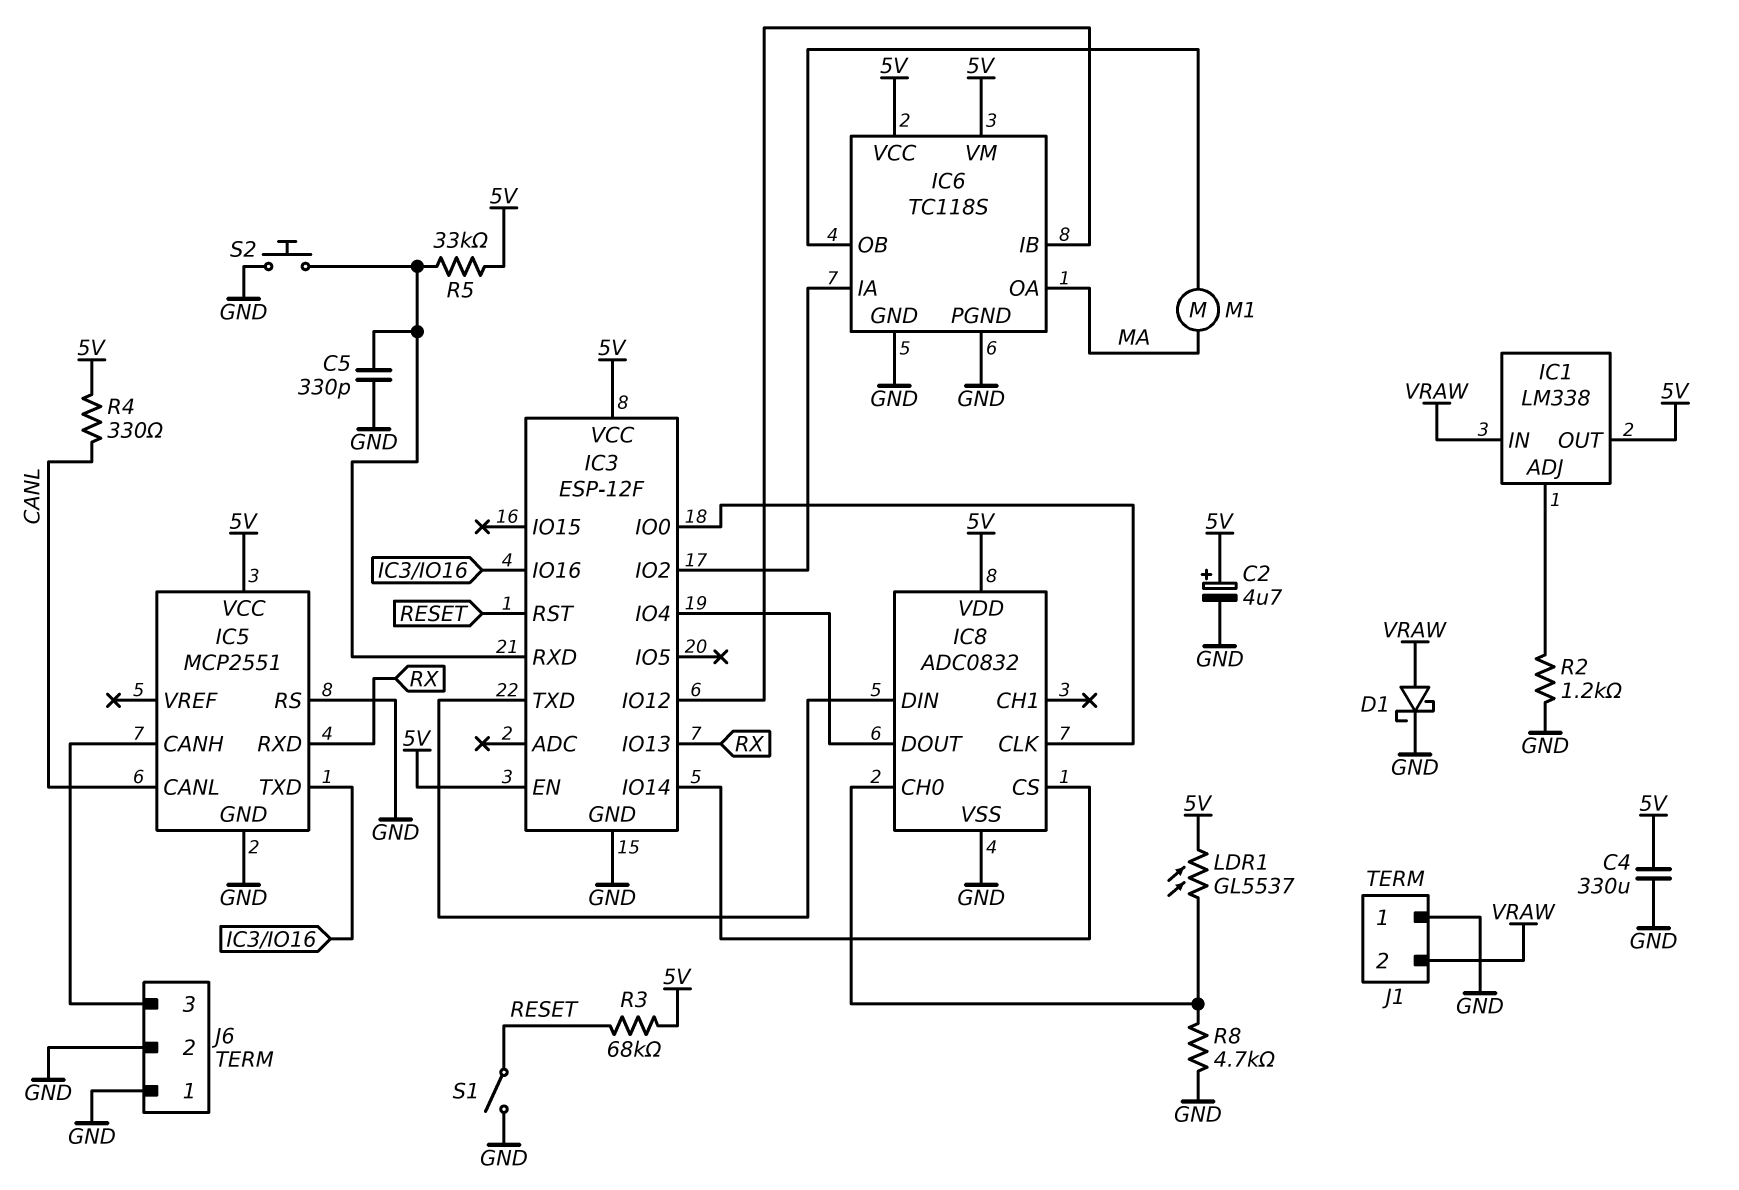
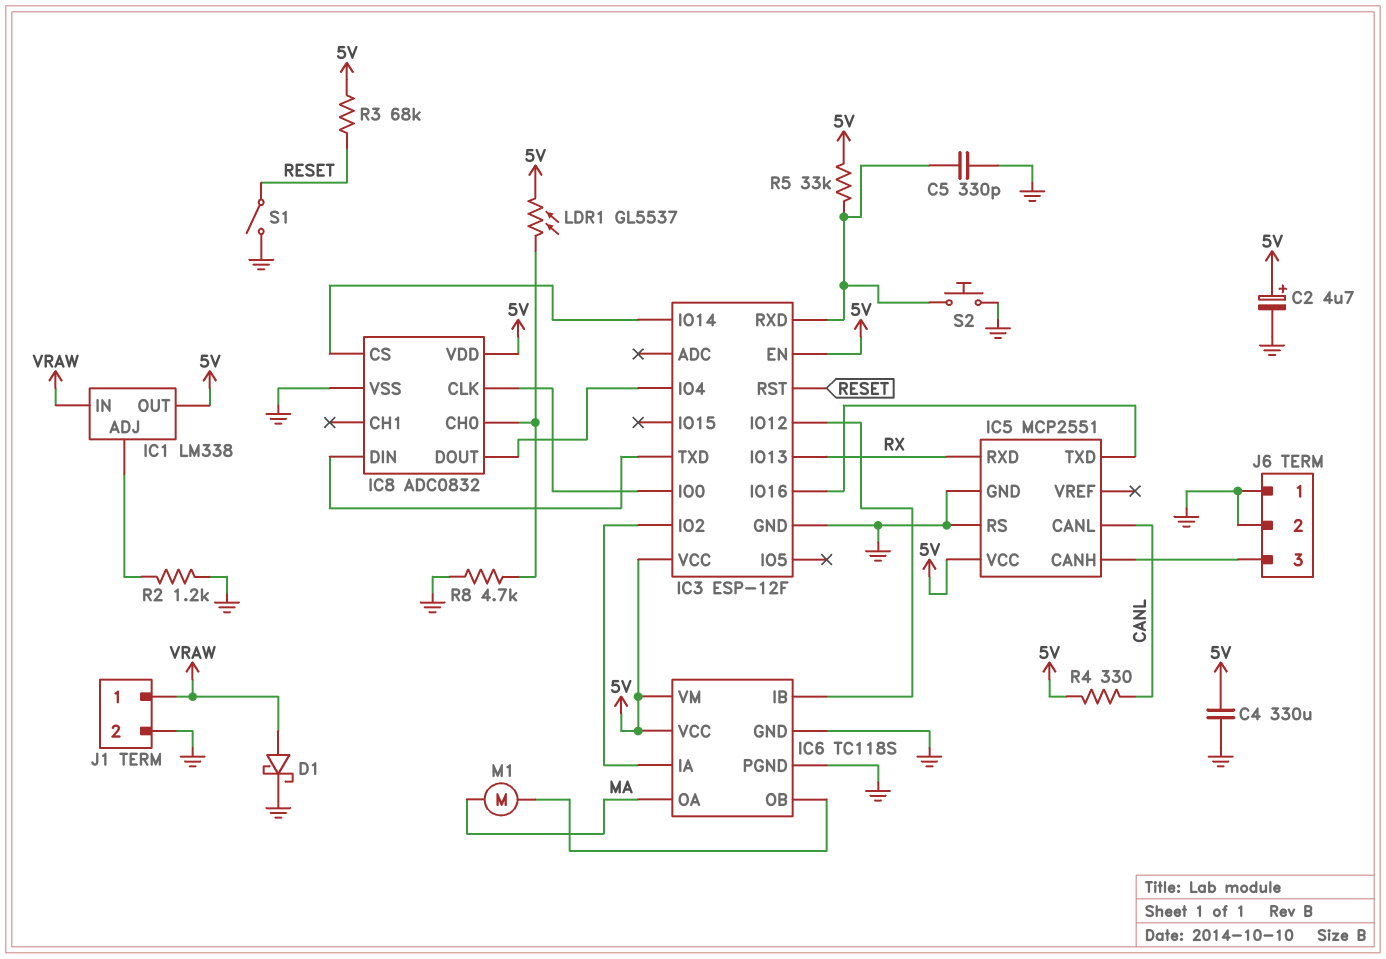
J1 pin 1: GND -> VRAW
J1 pin 2: VRAW -> GND

